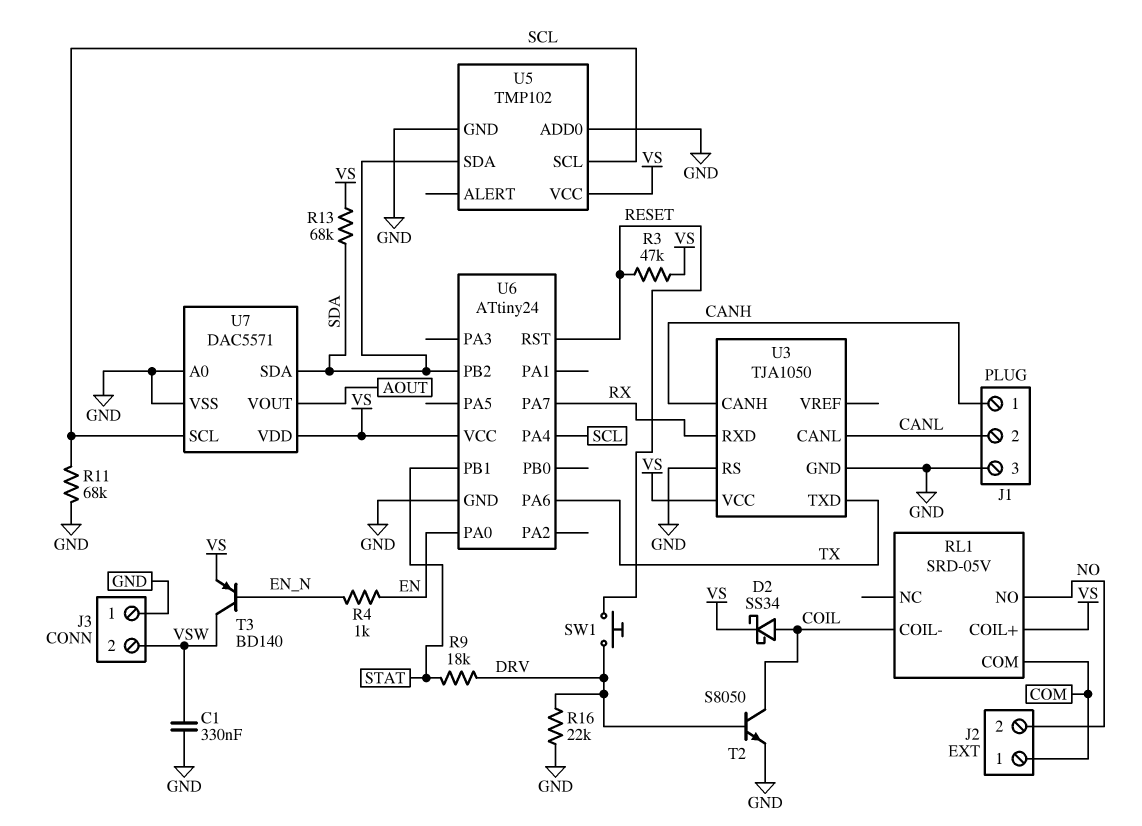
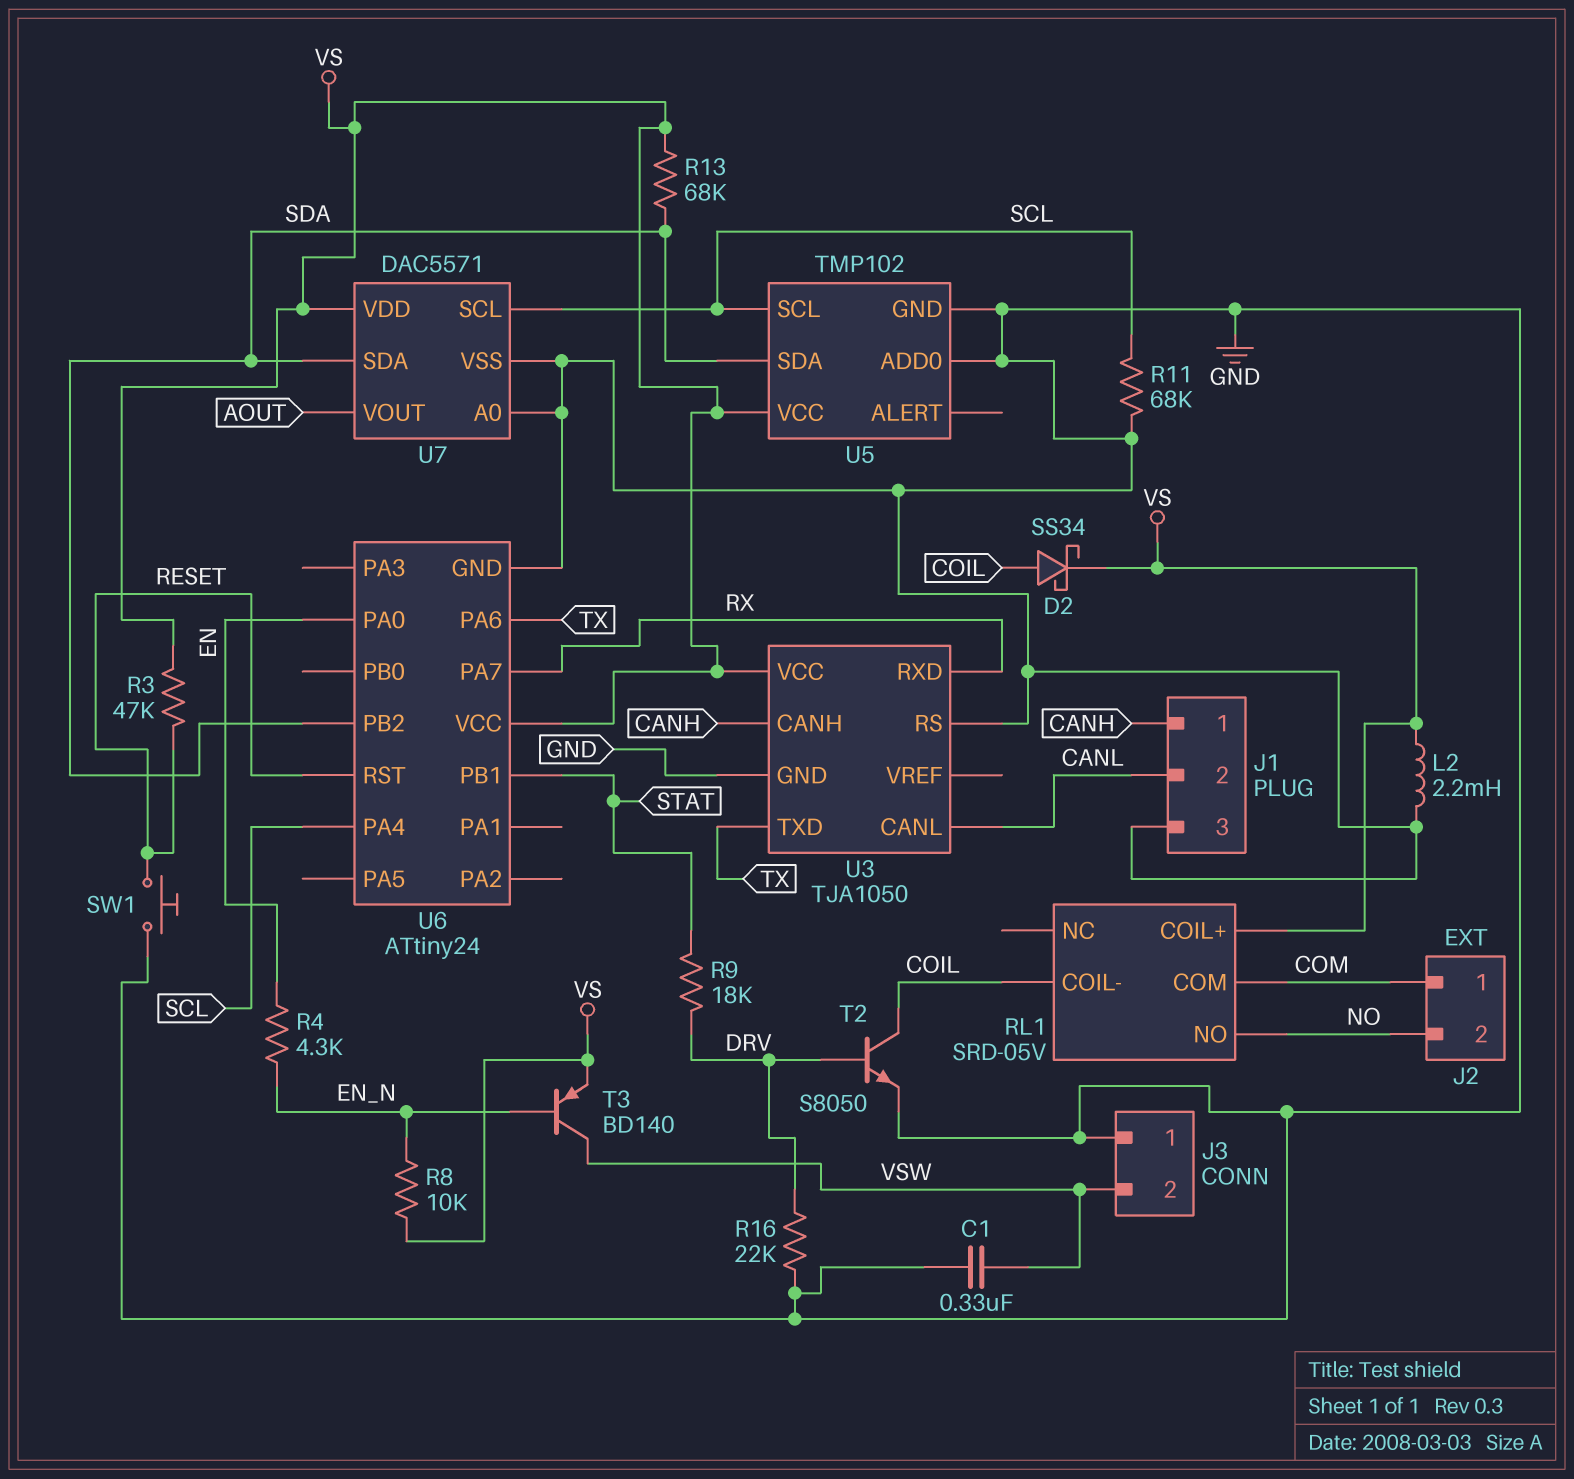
L2: none -> 2.2mH (GND, VS)
R4: 1k (EN, EN_N) -> 4.3k (EN, EN_N)
R8: none -> 10k (EN_N, VS)
SW1: button (DRV, RESET) -> button (GND, RESET)

